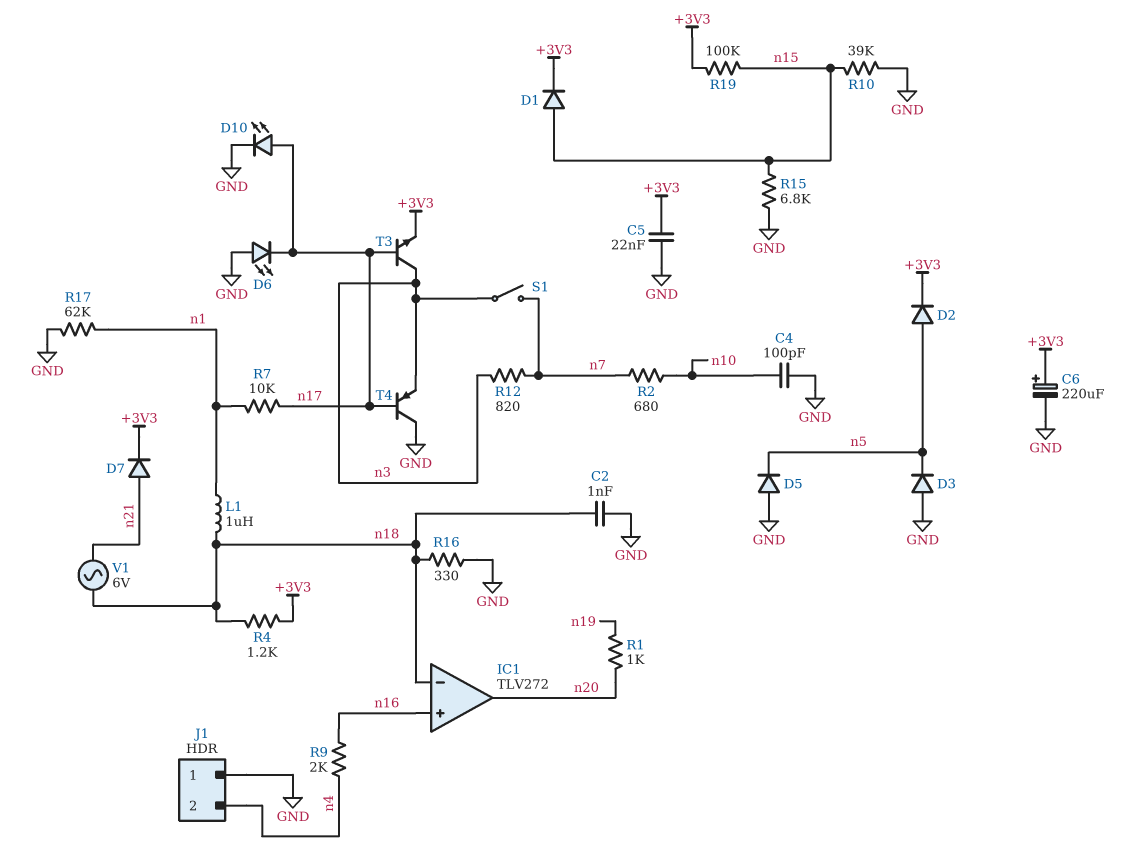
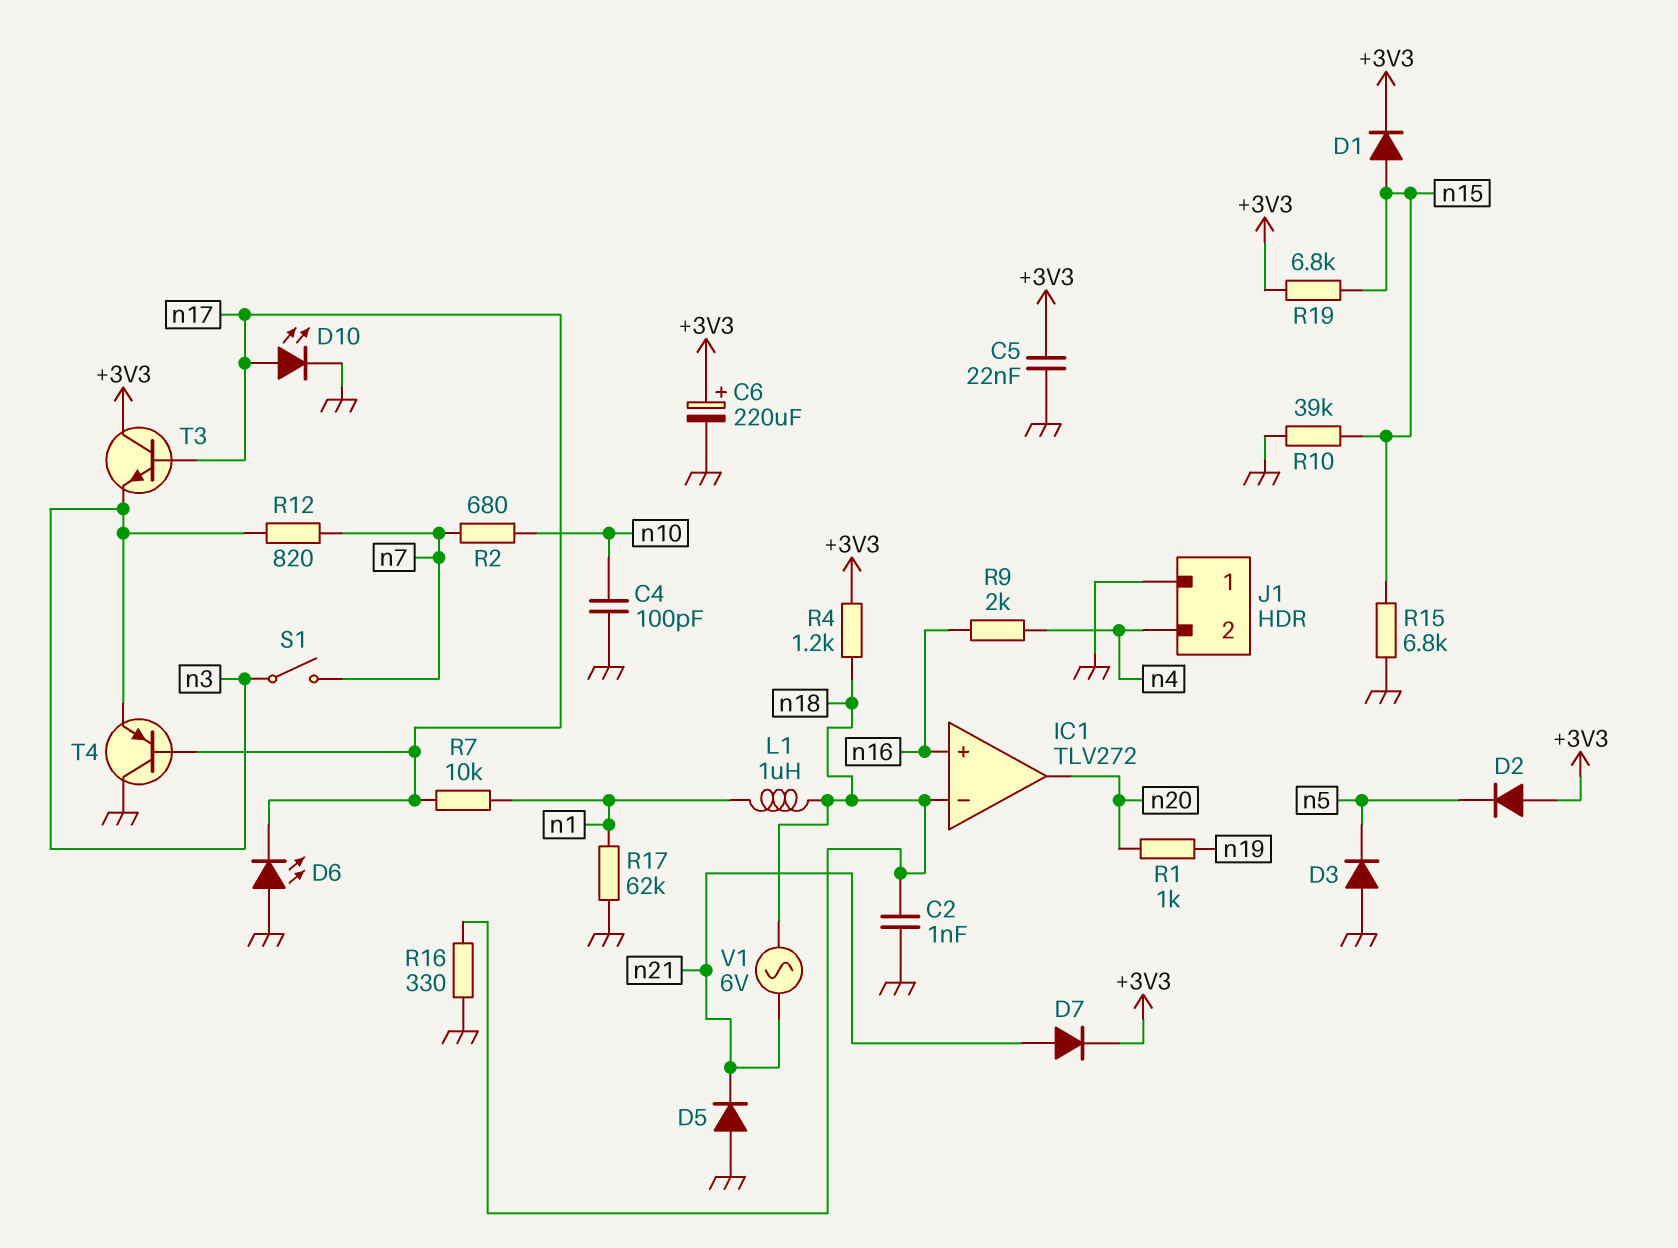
D2: diode (A n5, K +3V3) -> diode (A +3V3, K n5)
D5: diode (A GND, K n5) -> diode (A GND, K n21)
R19: 100k (+3V3, n15) -> 6.8k (+3V3, n15)
T3: NPN (B n17, C n3, E +3V3) -> NPN (B n17, C +3V3, E n3)

